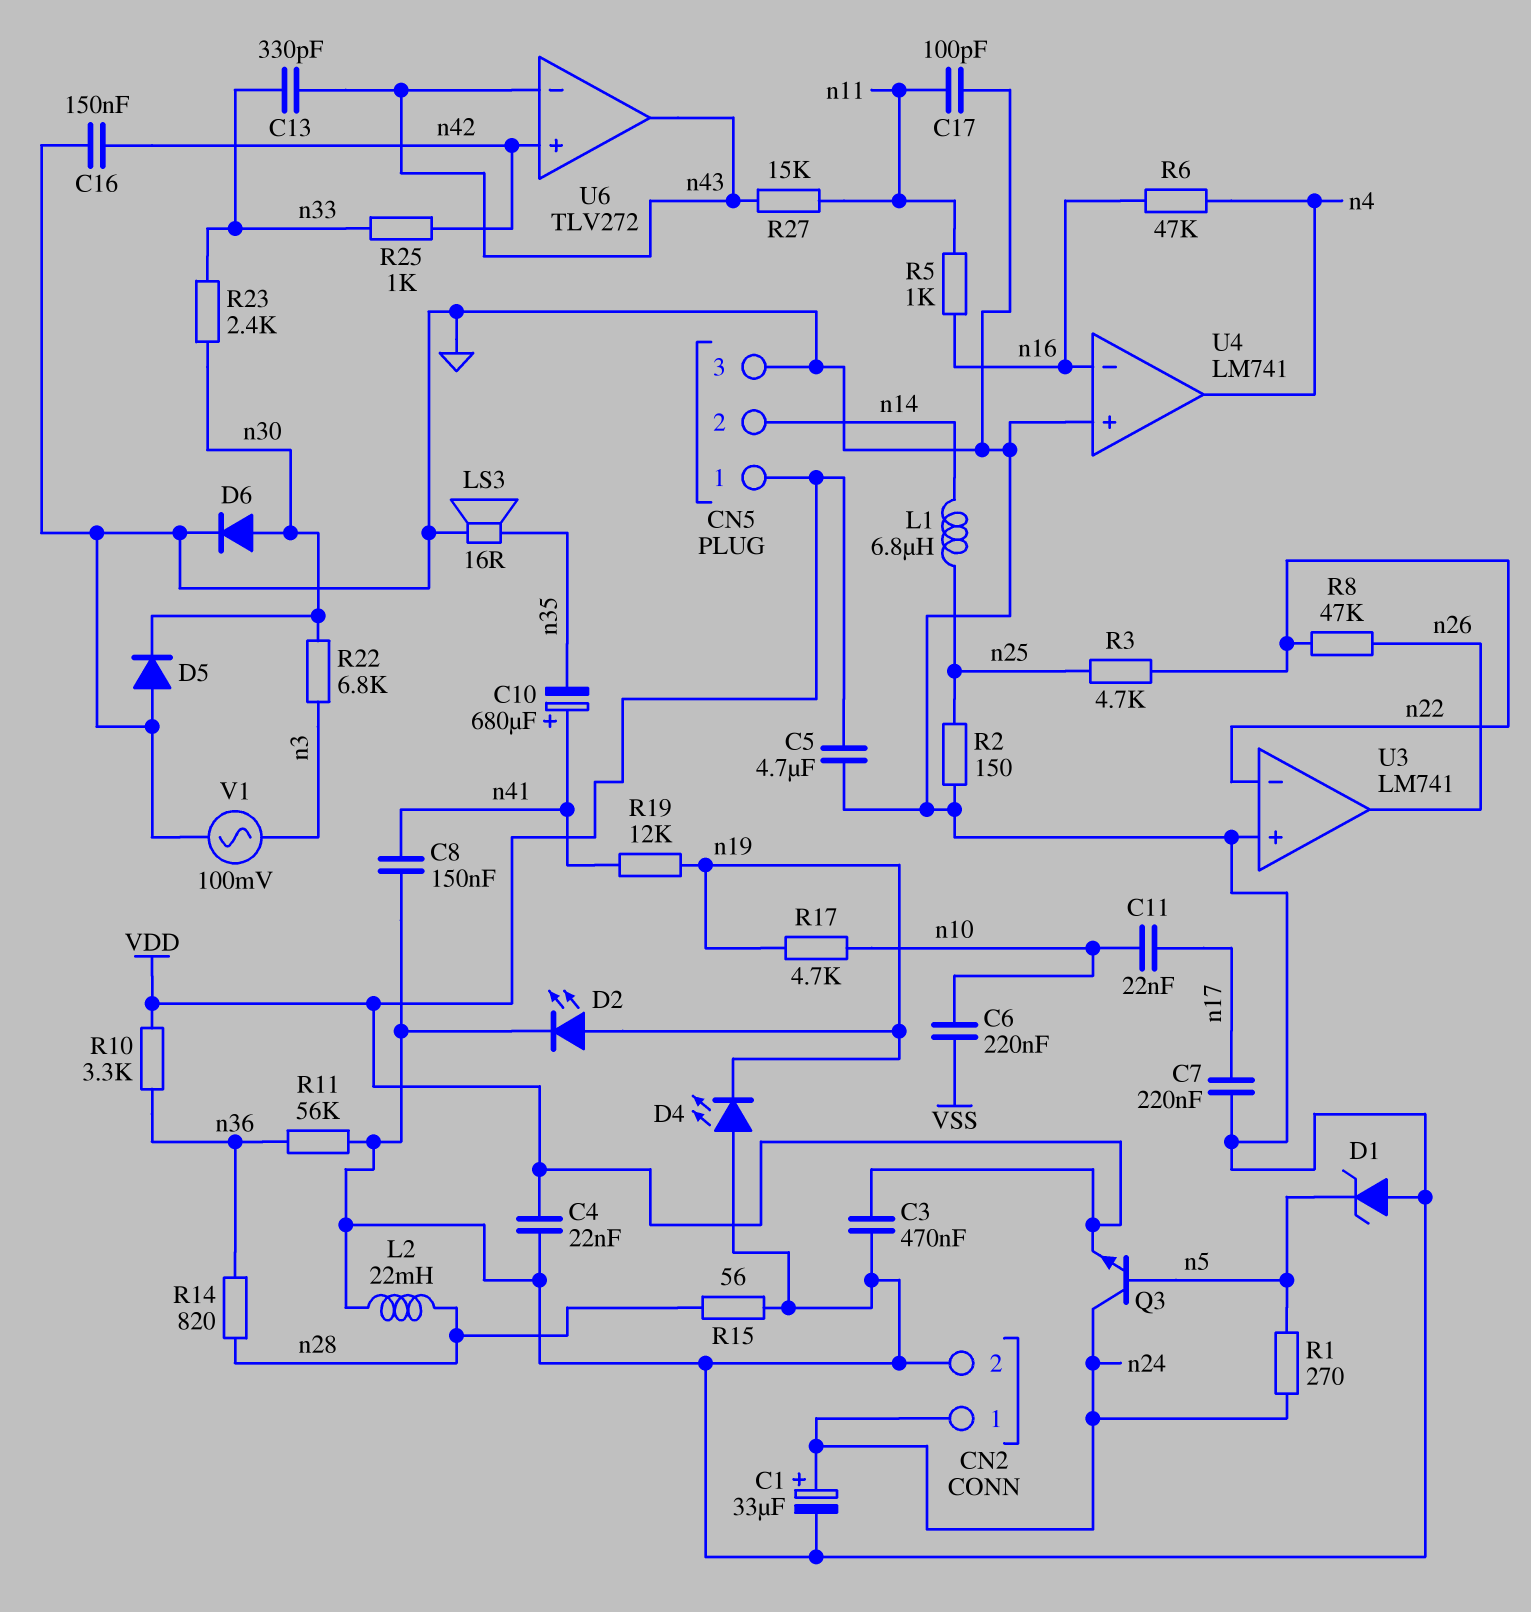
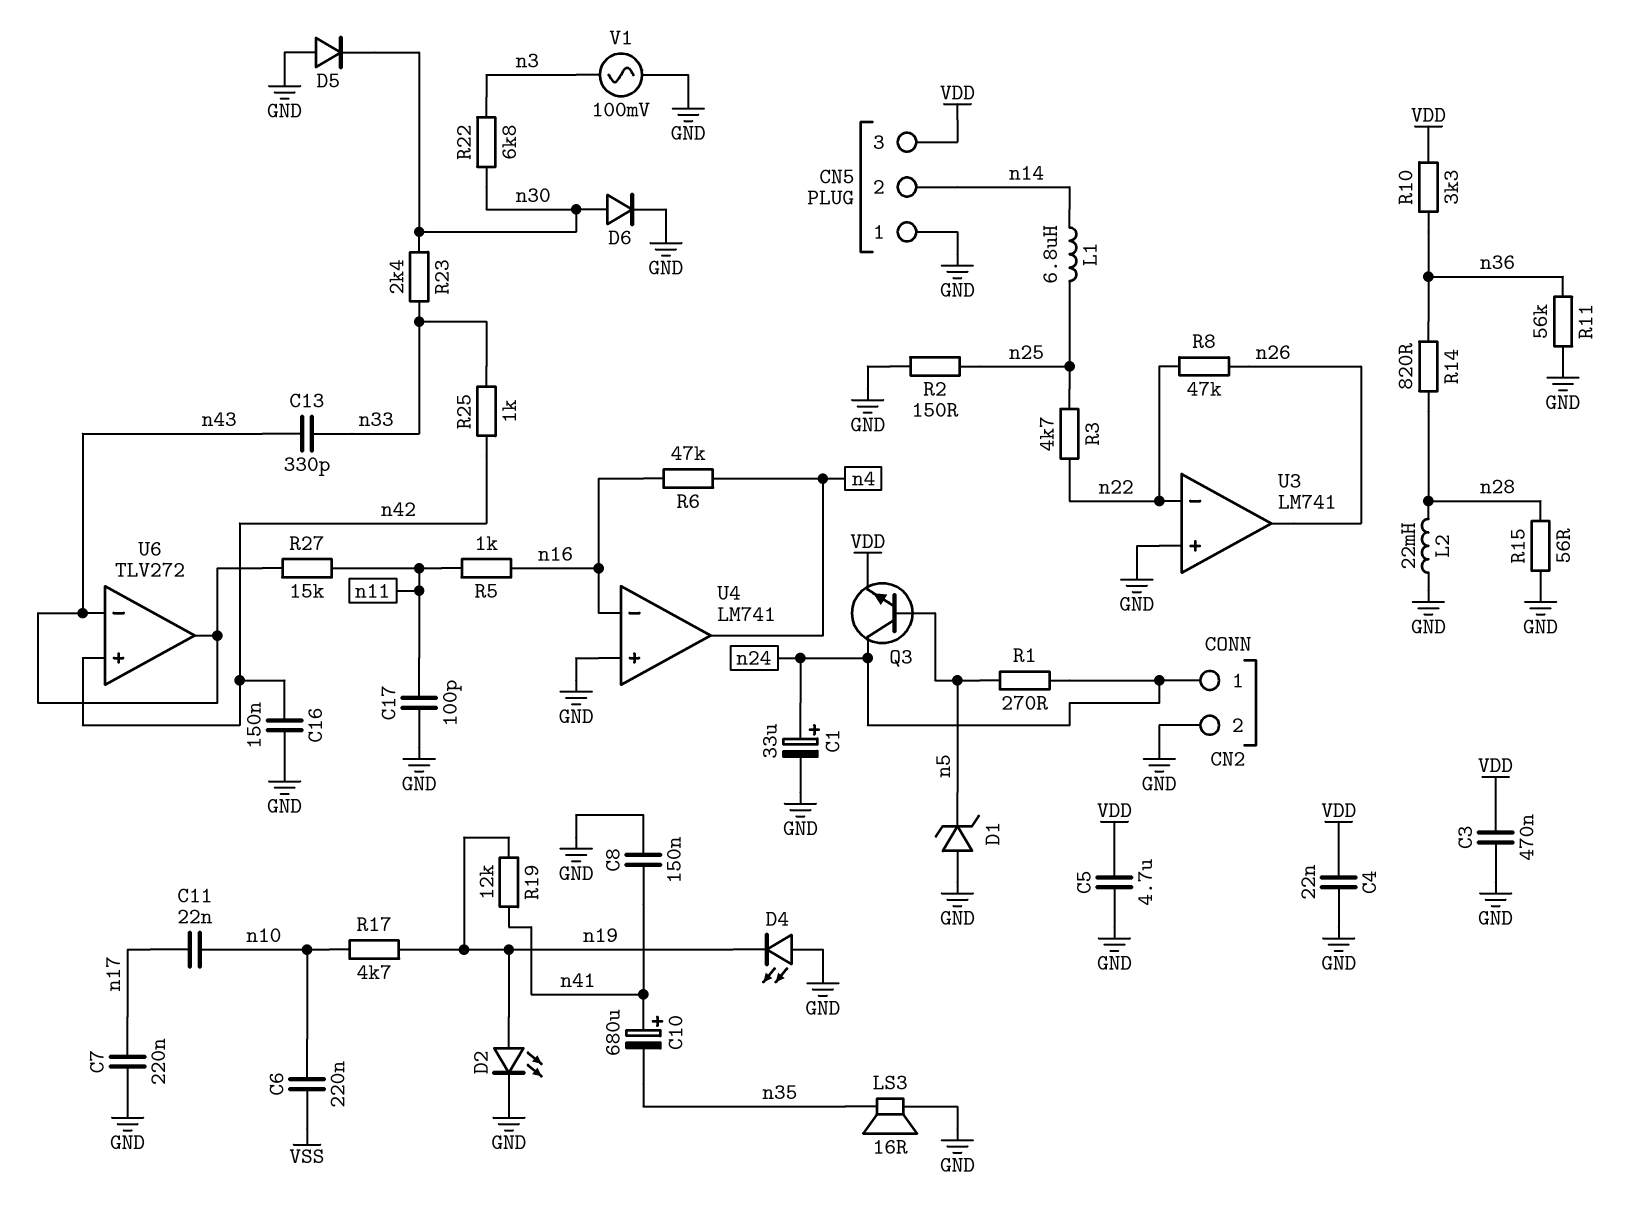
CN5 pin 1: VDD -> GND
CN5 pin 3: GND -> VDD

